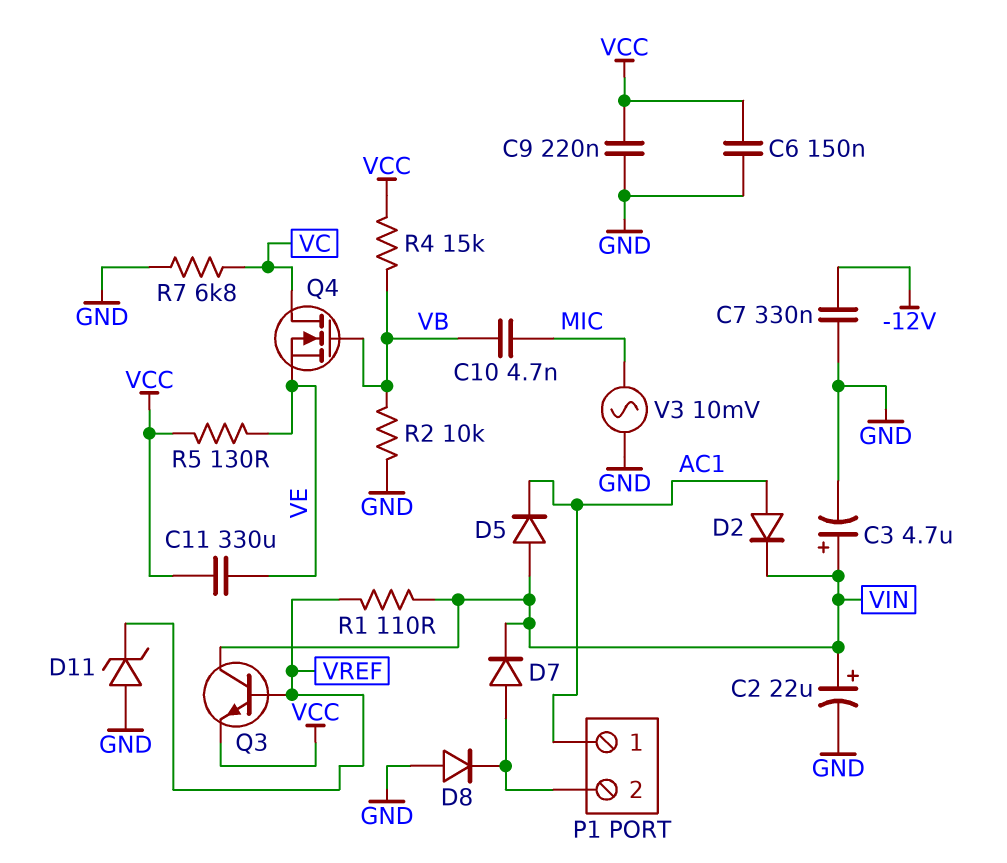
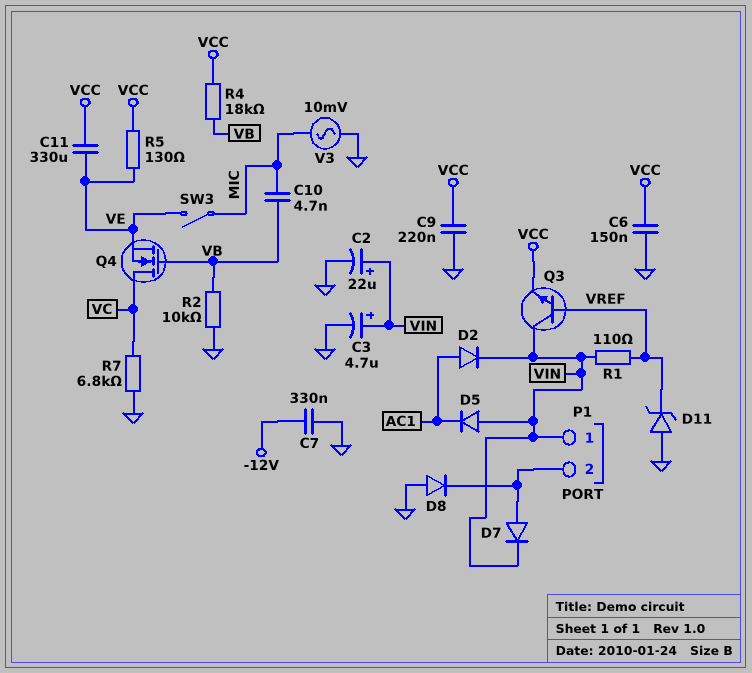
P1 pin 1: AC1 -> VIN
R4: 15k (VB, VCC) -> 18k (VB, VCC)
SW3: none -> switch (MIC, VE)

